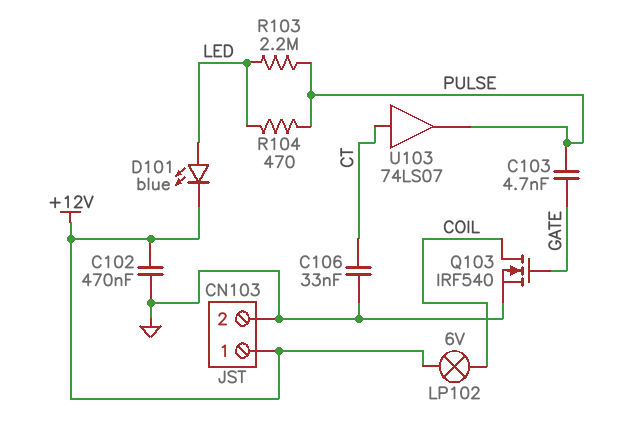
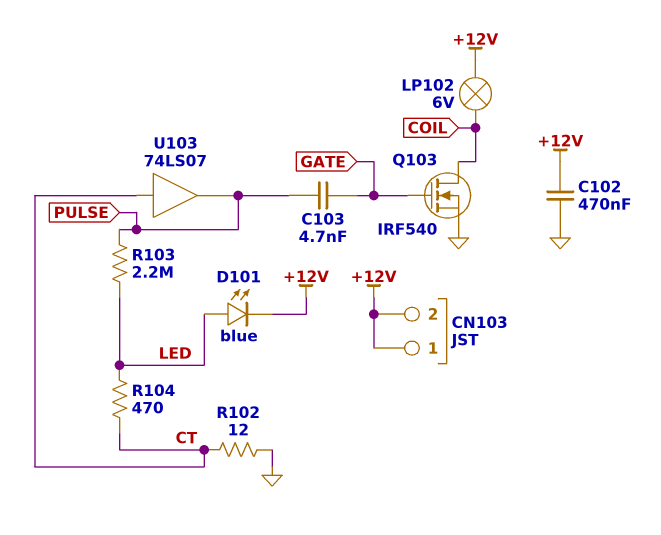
C106: 33nF (CT, GND) -> none
CN103 pin 2: GND -> +12V
R102: none -> 12 (CT, GND)
R104: 470 (LED, PULSE) -> 470 (CT, LED)

